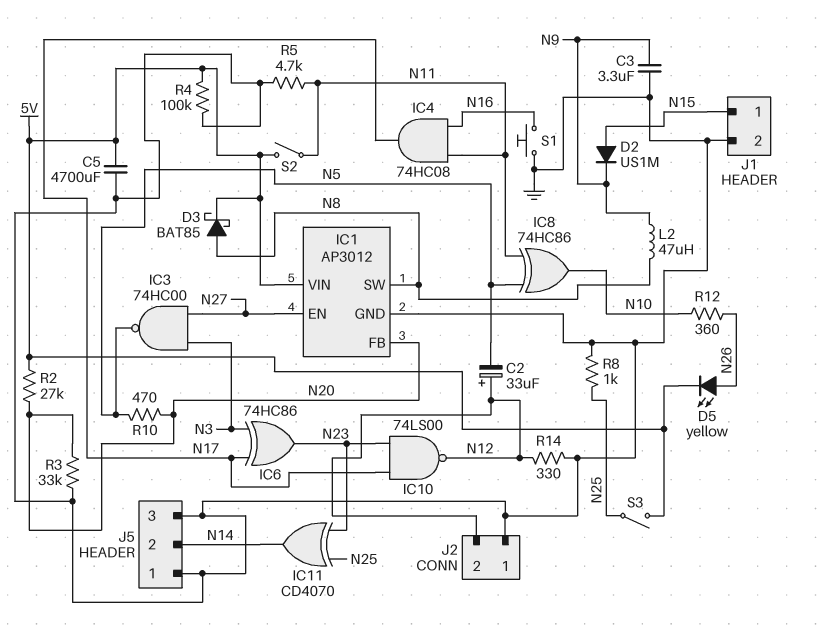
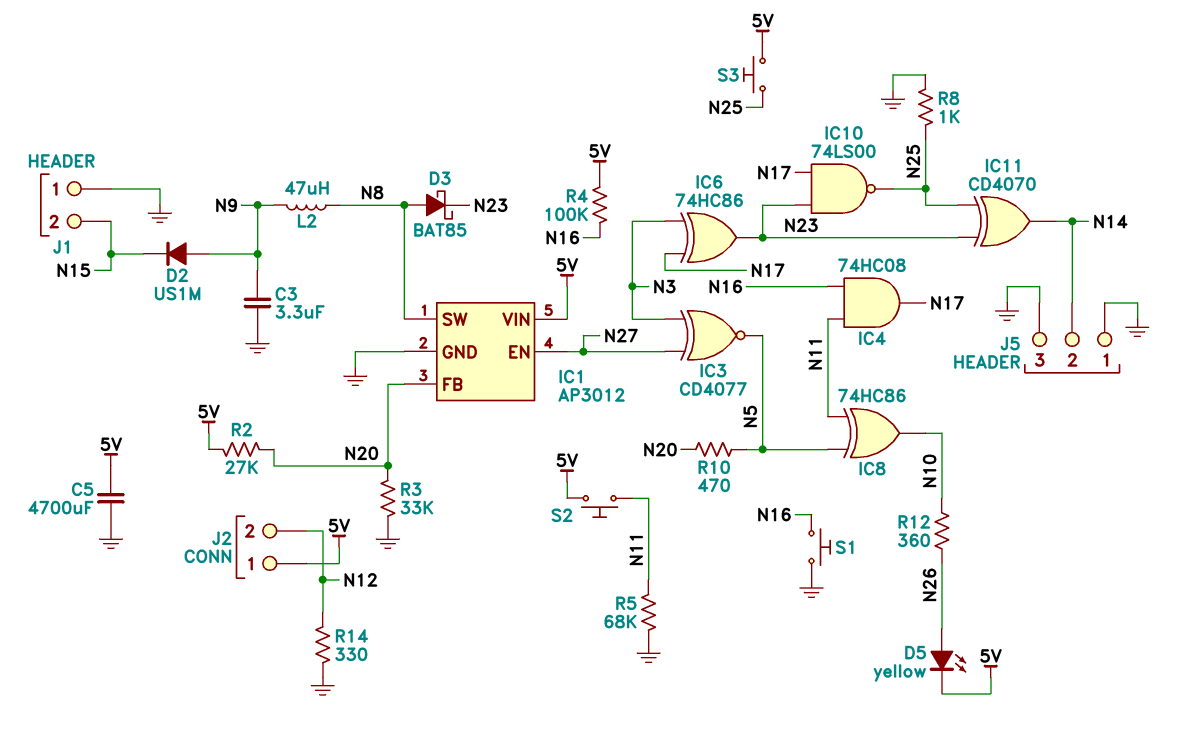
C2: 33uF (plus N12, minus N5) -> none
D2: diode US1M (A N15, K N9) -> diode US1M (A N9, K N15)
D3: schottky BAT85 (A N8, K 5V) -> schottky BAT85 (A N8, K N23)
IC3: NAND 74HC00 (in N3, in N27, out N5) -> XNOR CD4077 (in N3, in N27, out N5)
IC10: NAND 74LS00 (in N17, in N23, out N12) -> NAND 74LS00 (in N17, in N23, out N25)
J1 pin 1: N15 -> GND
J1 pin 2: GND -> N15
J2 pin 1: GND -> 5V
R4: 100k (5V, GND) -> 100k (5V, N16)
R5: 4.7k (GND, N11) -> 68k (GND, N11)
S2: switch (5V, N11) -> button (5V, N11)
S3: switch (5V, N25) -> button (5V, N25)

